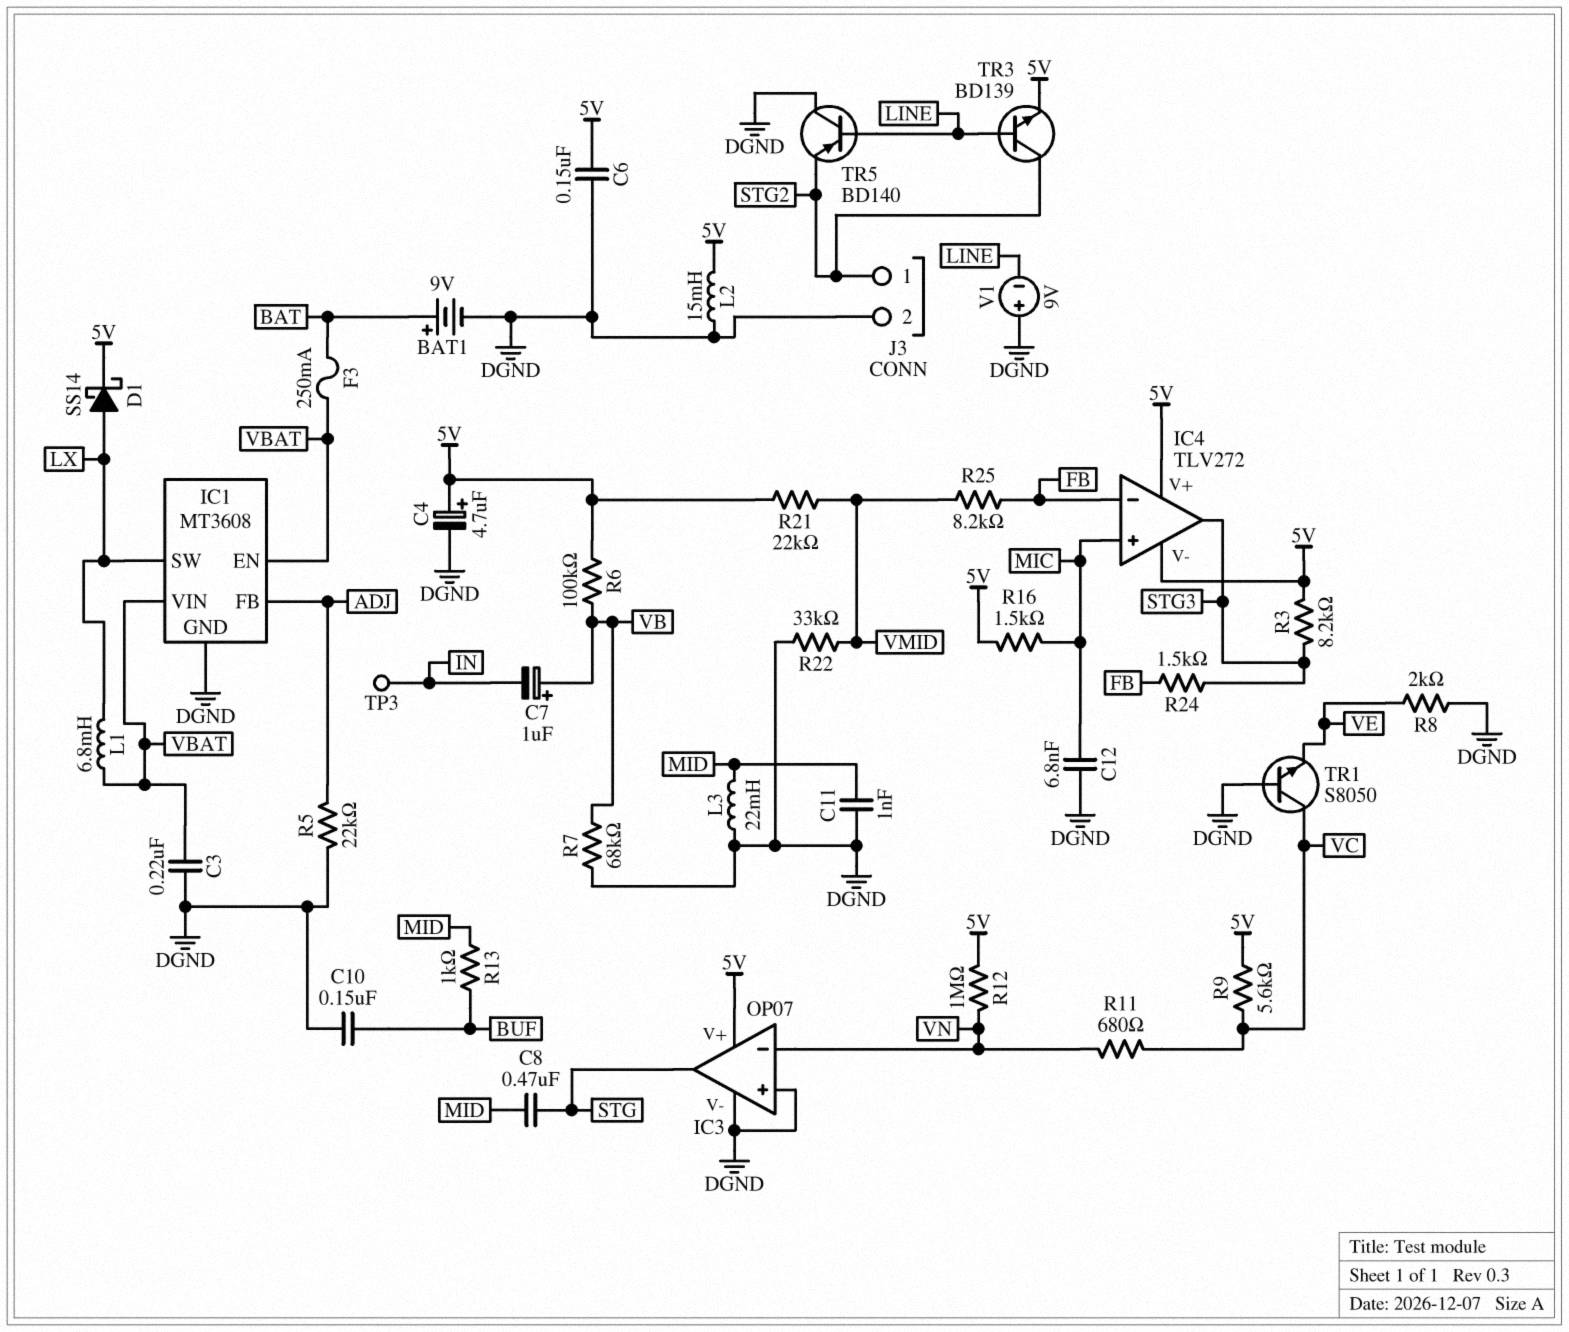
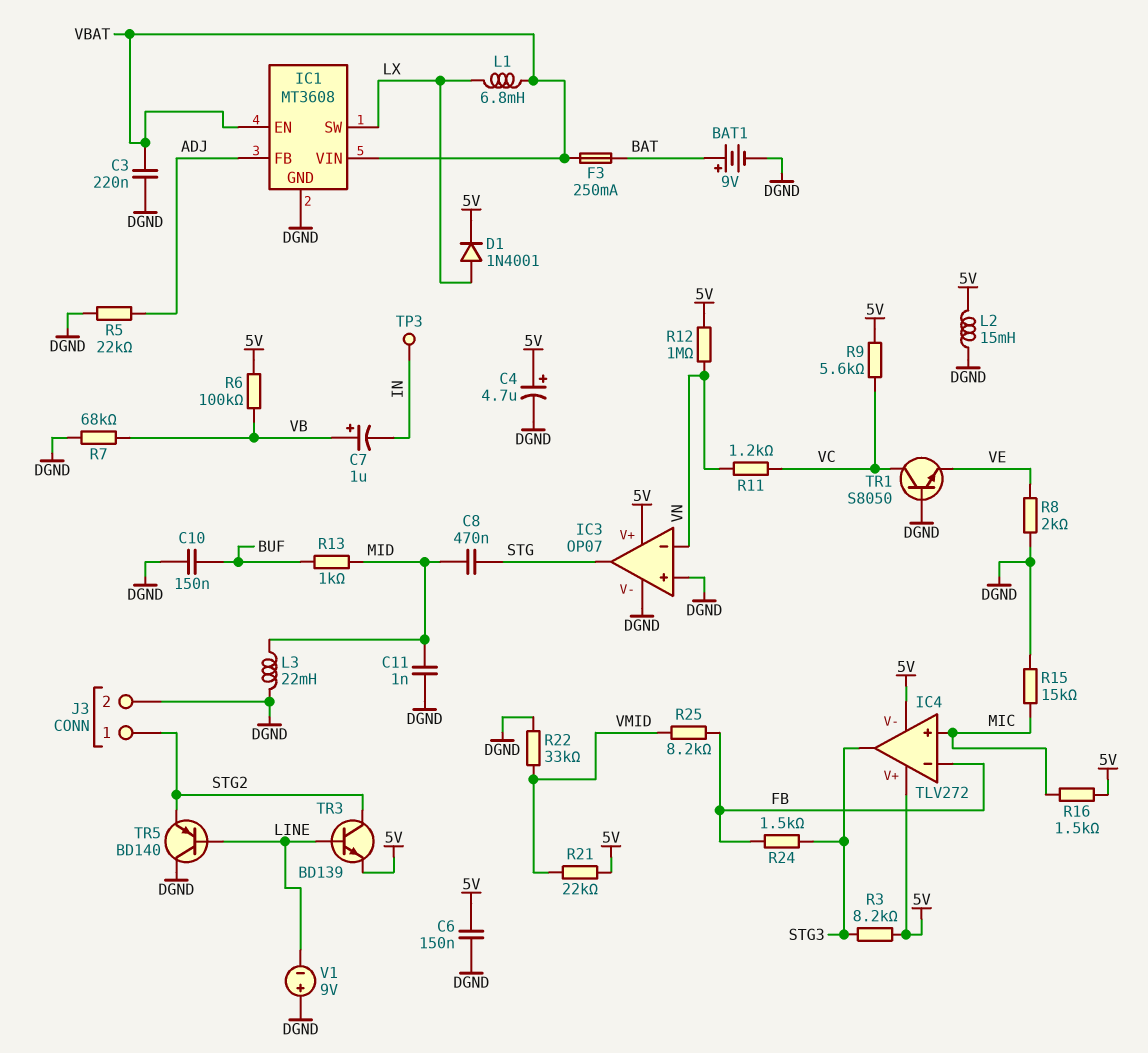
C12: 6.8nF (DGND, MIC) -> none
D1: schottky SS14 (A LX, K 5V) -> diode 1N4001 (A LX, K 5V)
R11: 680 (VC, VN) -> 1.2k (VC, VN)
R15: none -> 15k (DGND, MIC)

